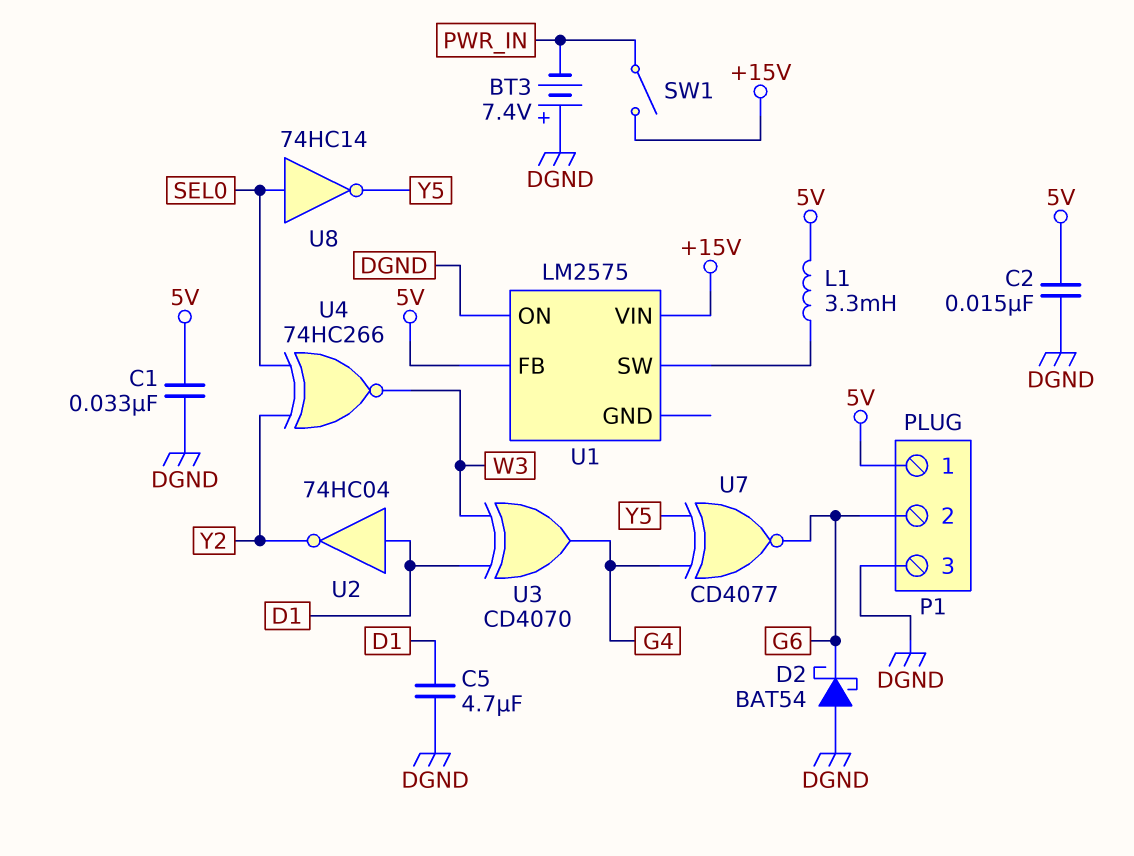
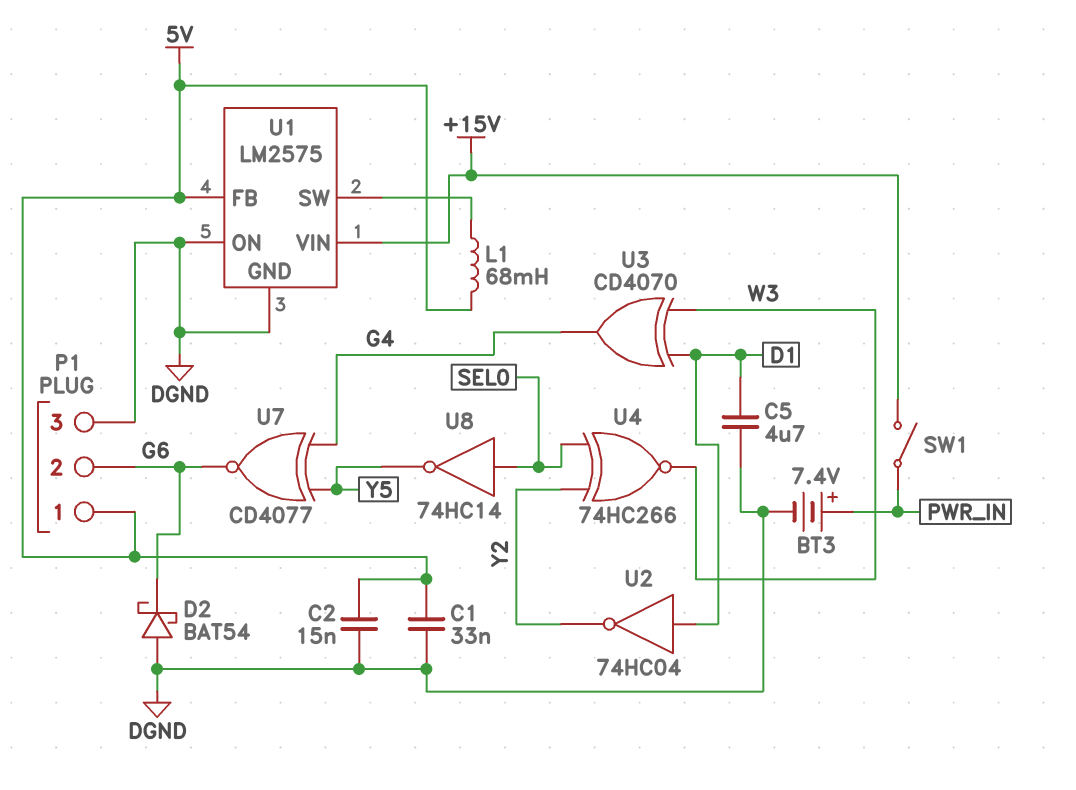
BT3: 7.4V (plus DGND, minus PWR_IN) -> 7.4V (plus PWR_IN, minus DGND)
L1: 3.3mH (5V, U1/SW) -> 68mH (5V, U1/SW)
U1 pin GND: none -> DGND

